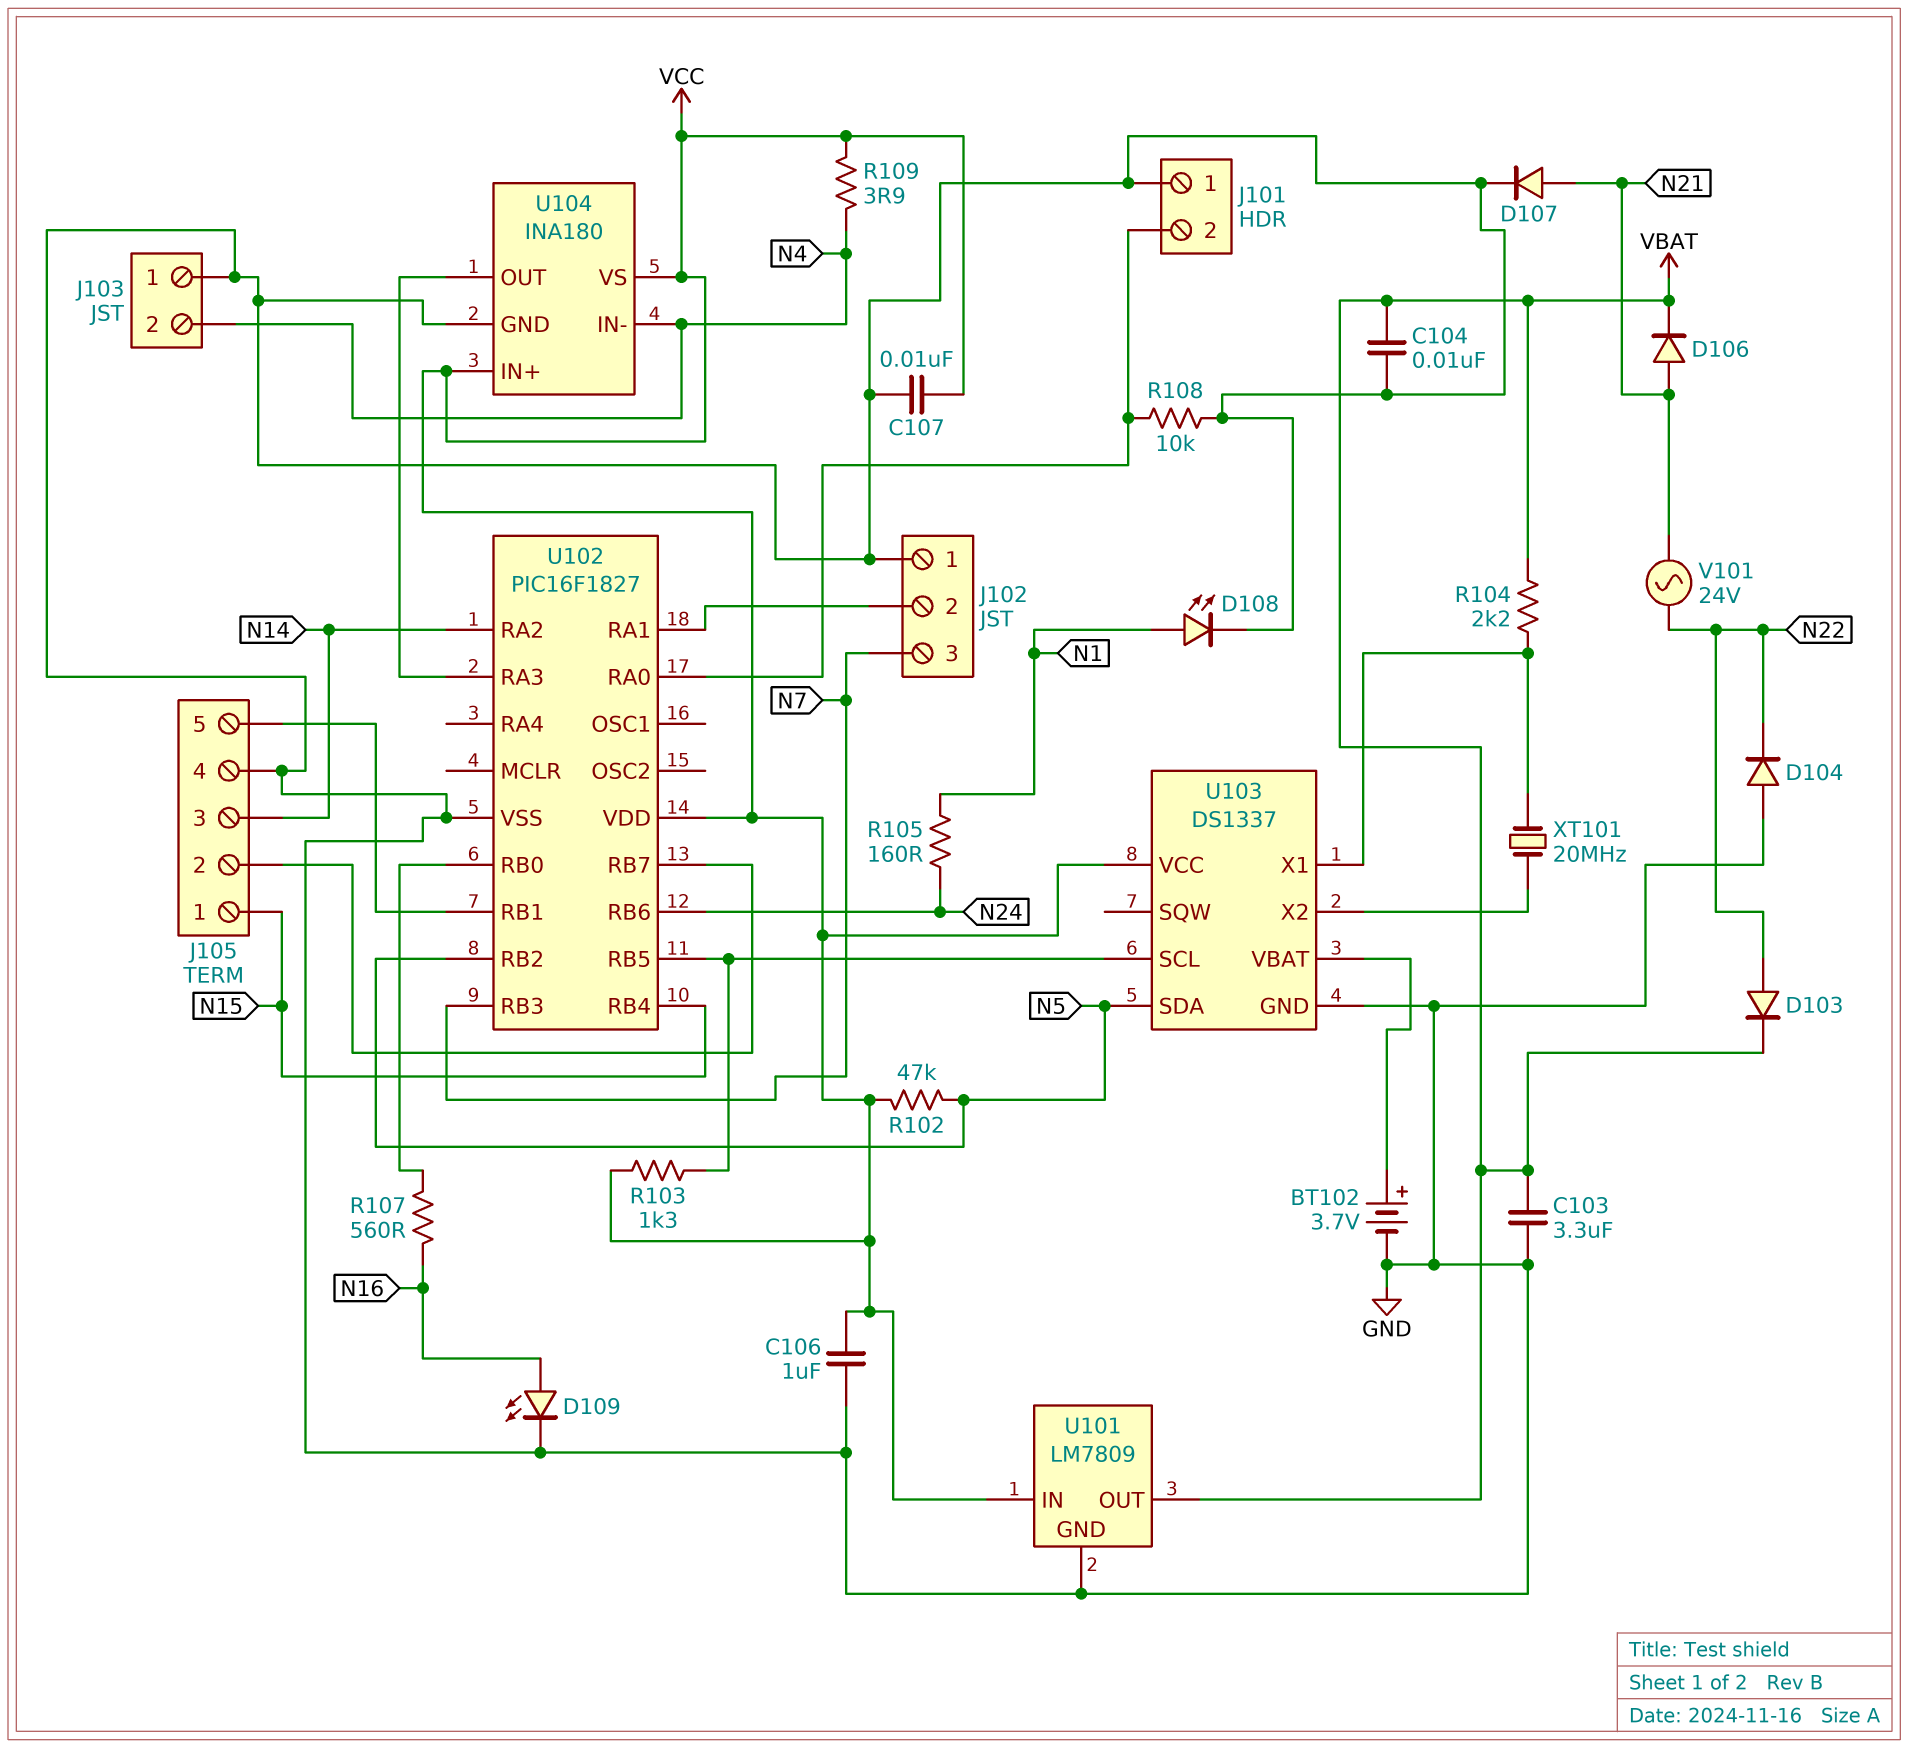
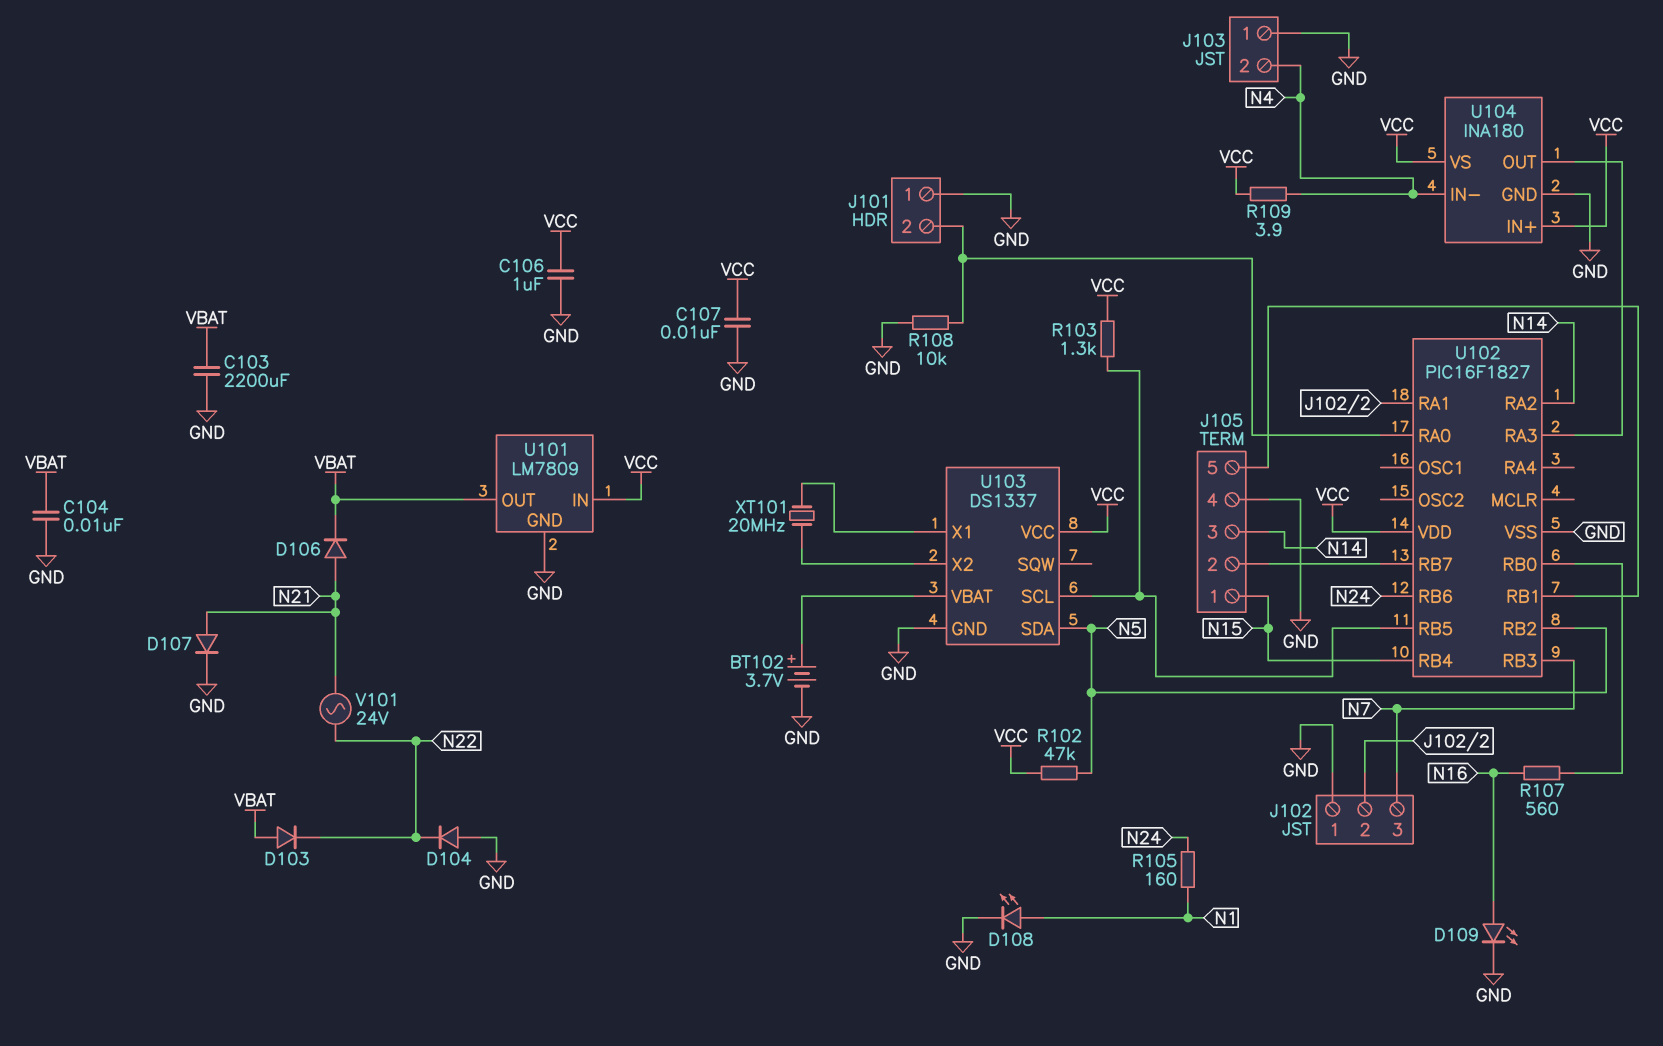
C103: 3.3uF (GND, VBAT) -> 2200uF (GND, VBAT)
D103: diode (A N22, K VBAT) -> diode (A VBAT, K N22)
R104: 2.2k (U103/X1, VBAT) -> none

